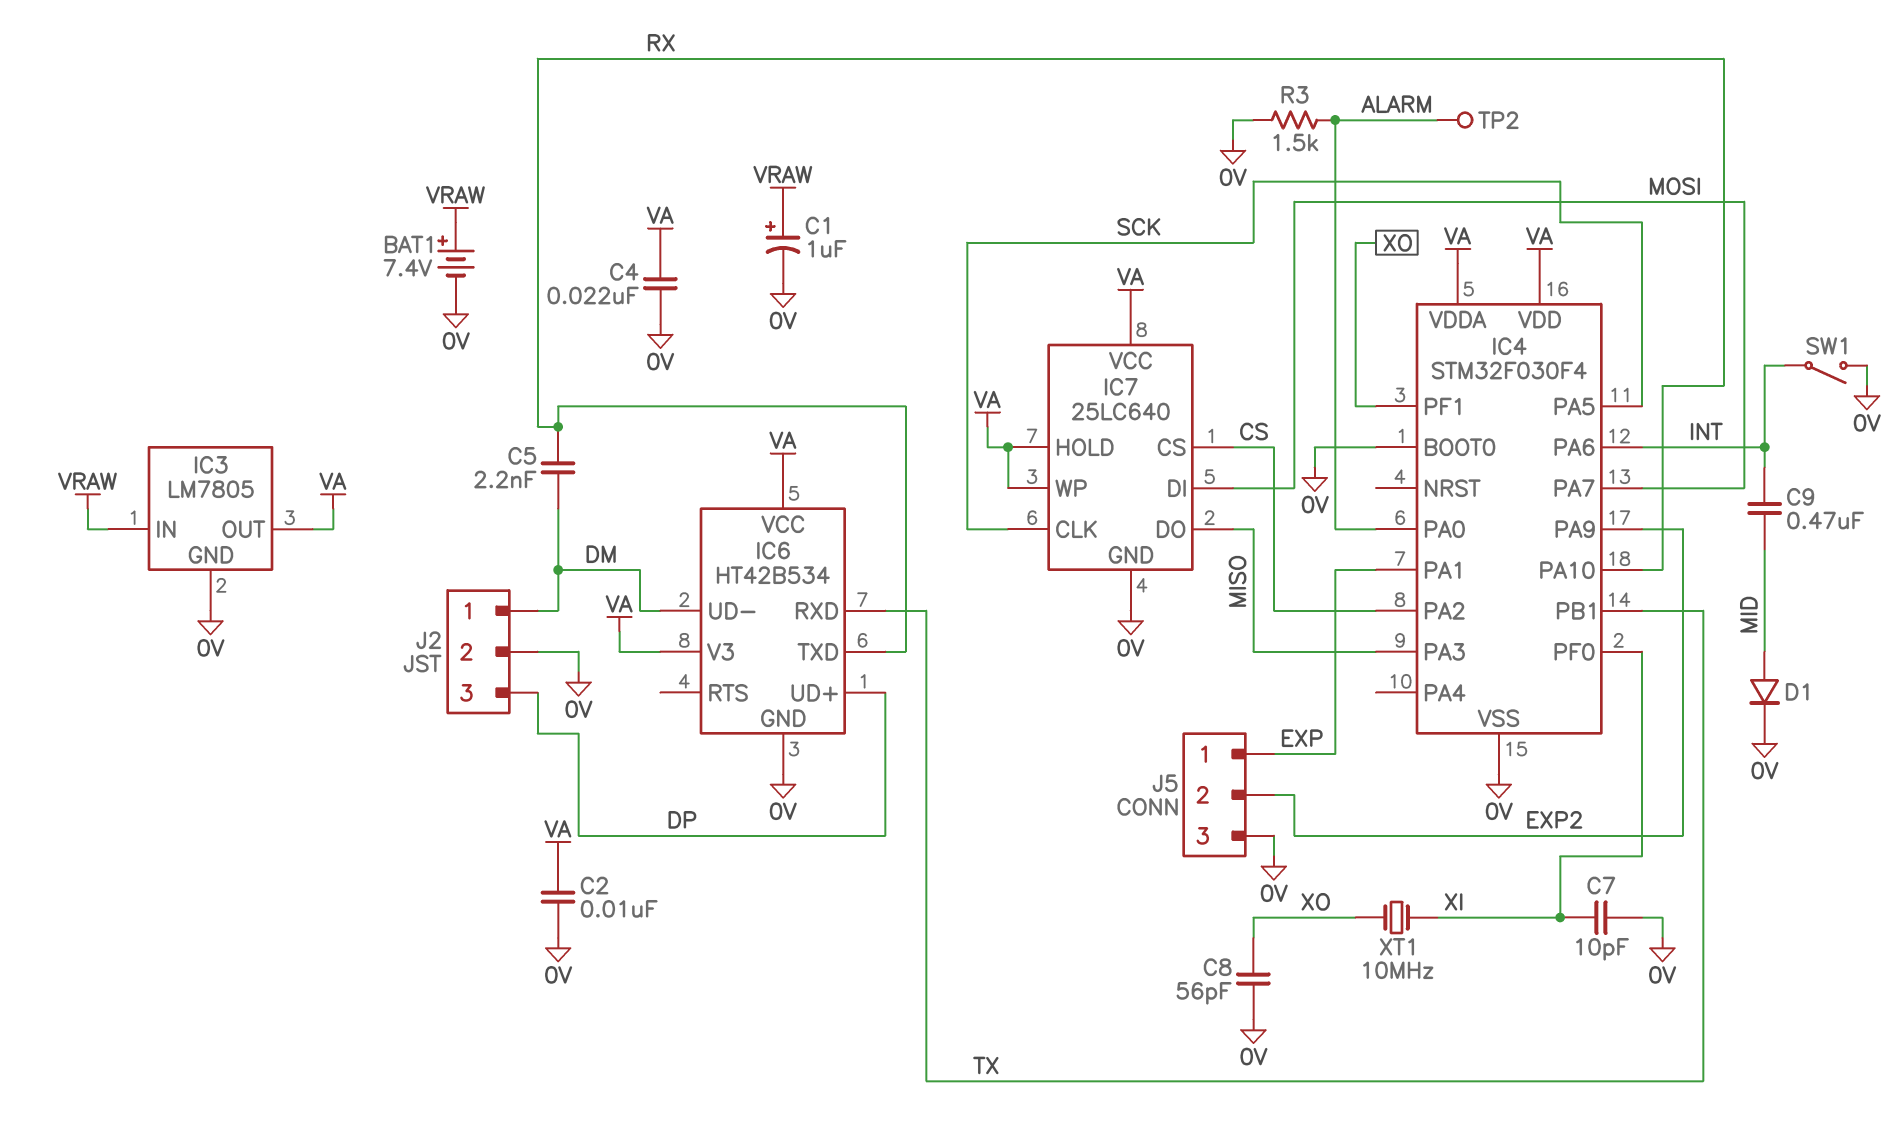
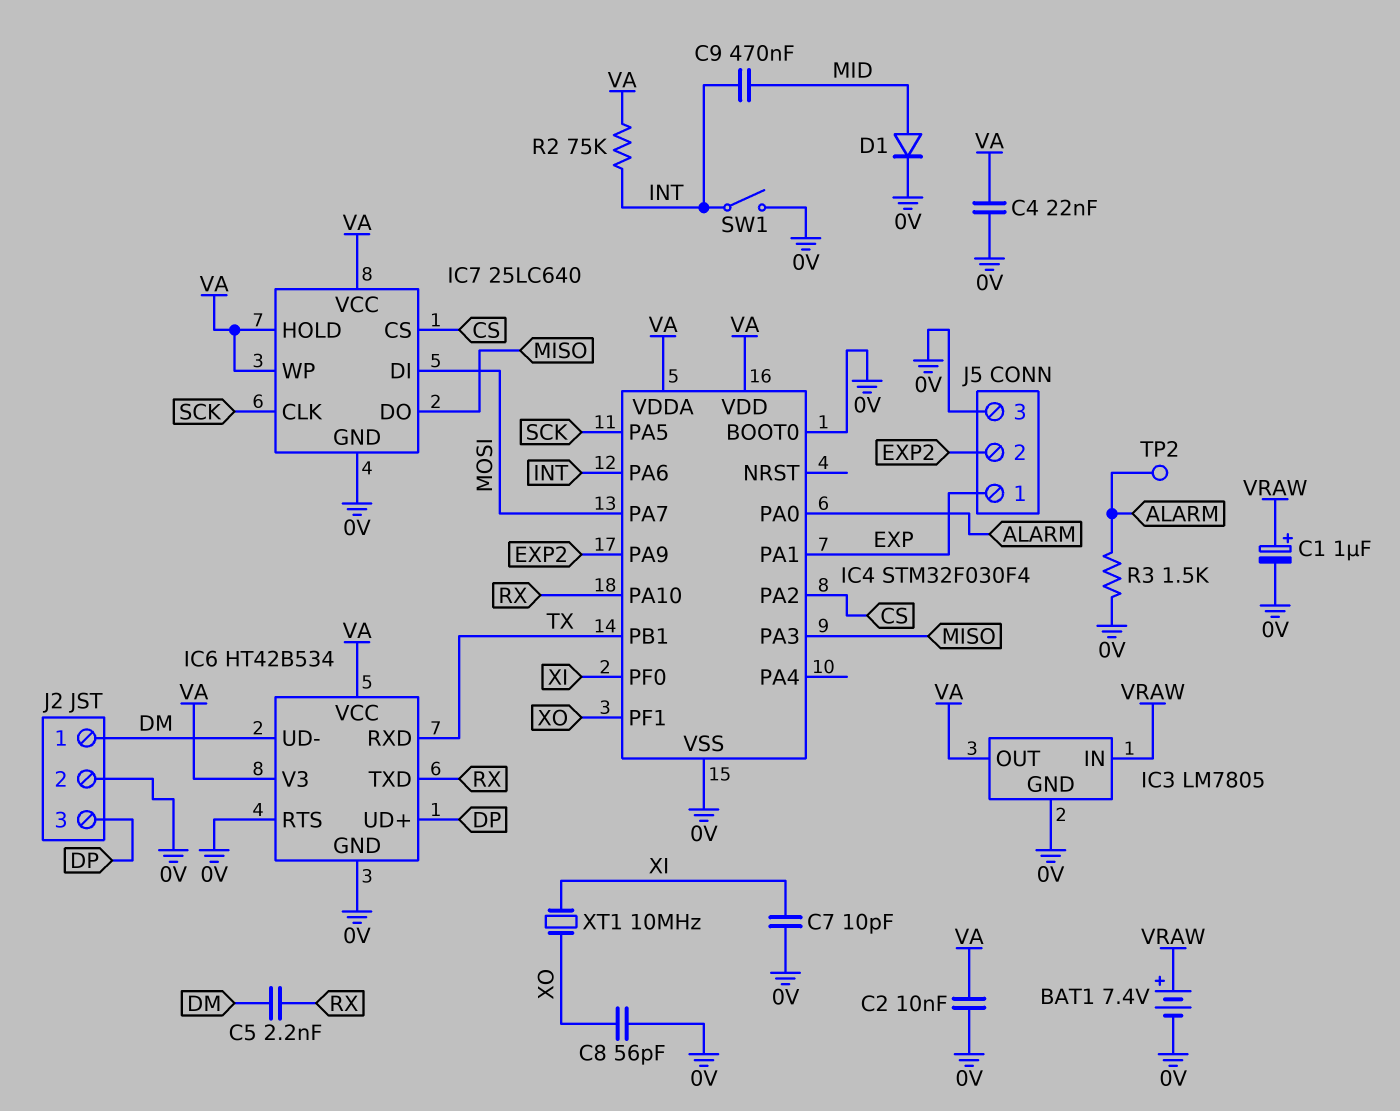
IC6 pin RTS: none -> 0V
R2: none -> 75k (INT, VA)

